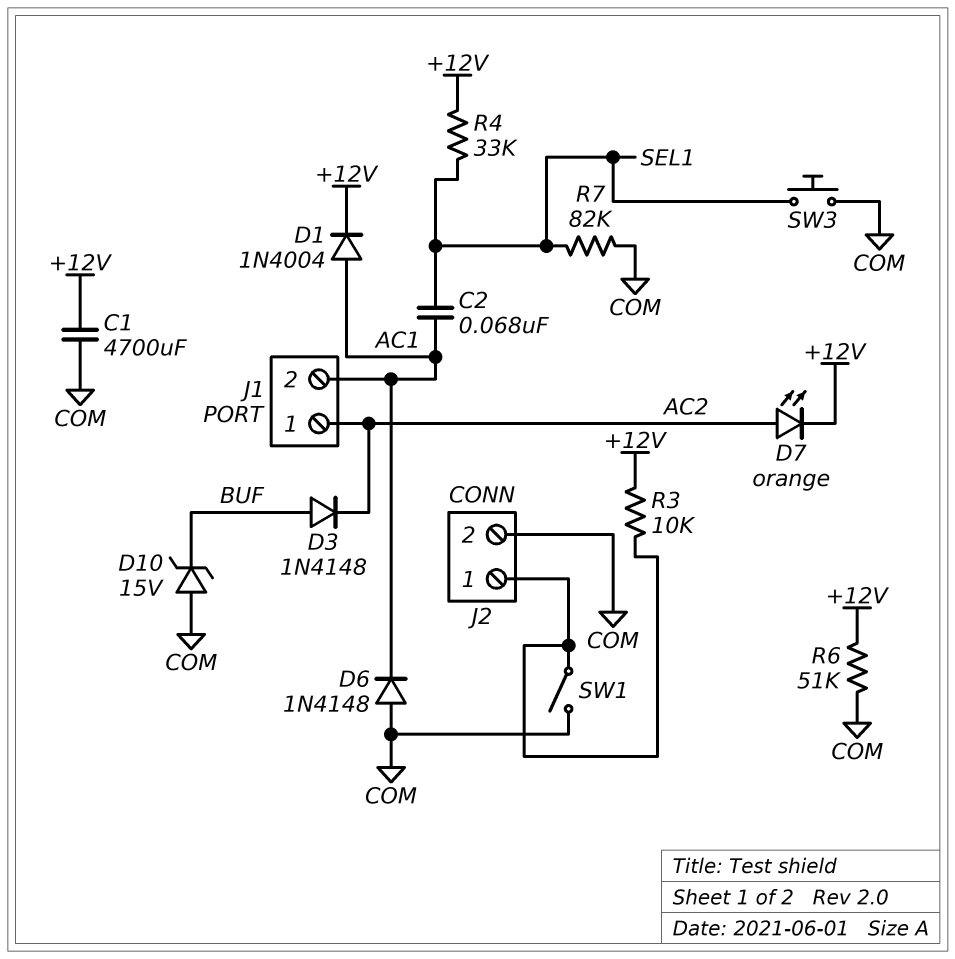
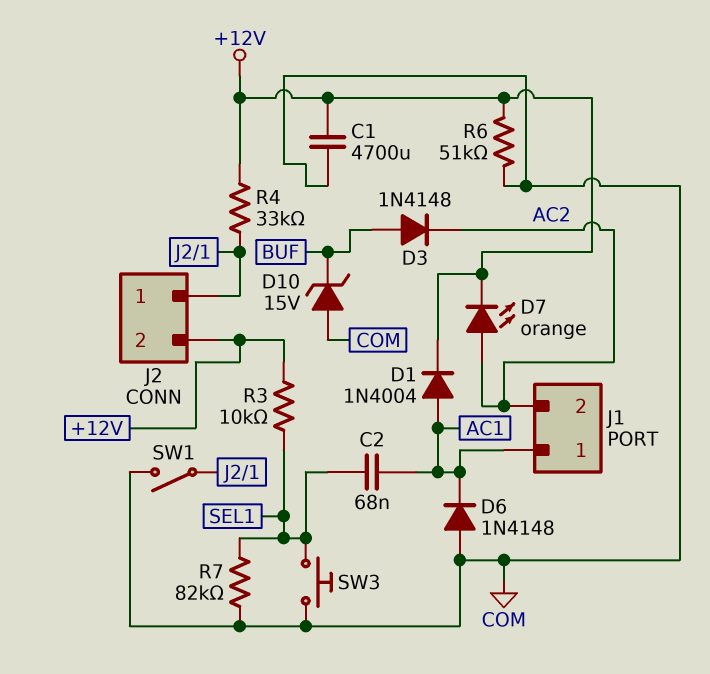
J1 pin 1: AC2 -> AC1
J1 pin 2: AC1 -> AC2
J2 pin 2: COM -> +12V
R3: 10k (+12V, J2/1) -> 10k (+12V, SEL1)
R4: 33k (+12V, SEL1) -> 33k (+12V, J2/1)

